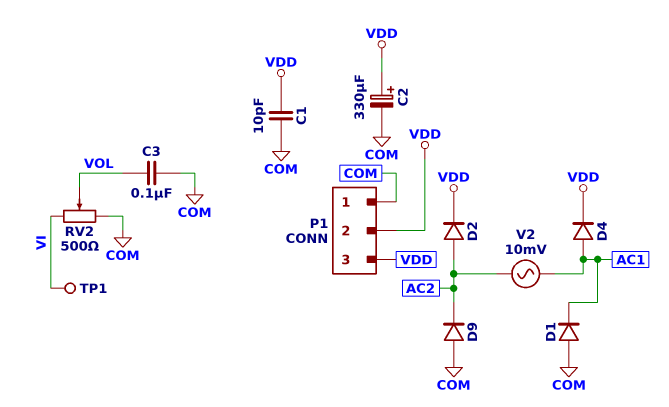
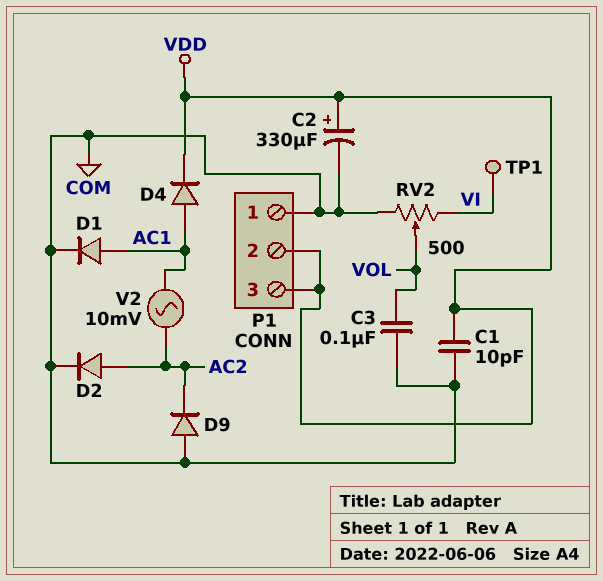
D1: diode (A COM, K AC1) -> diode (A AC1, K COM)
D2: diode (A AC2, K VDD) -> diode (A AC2, K COM)

